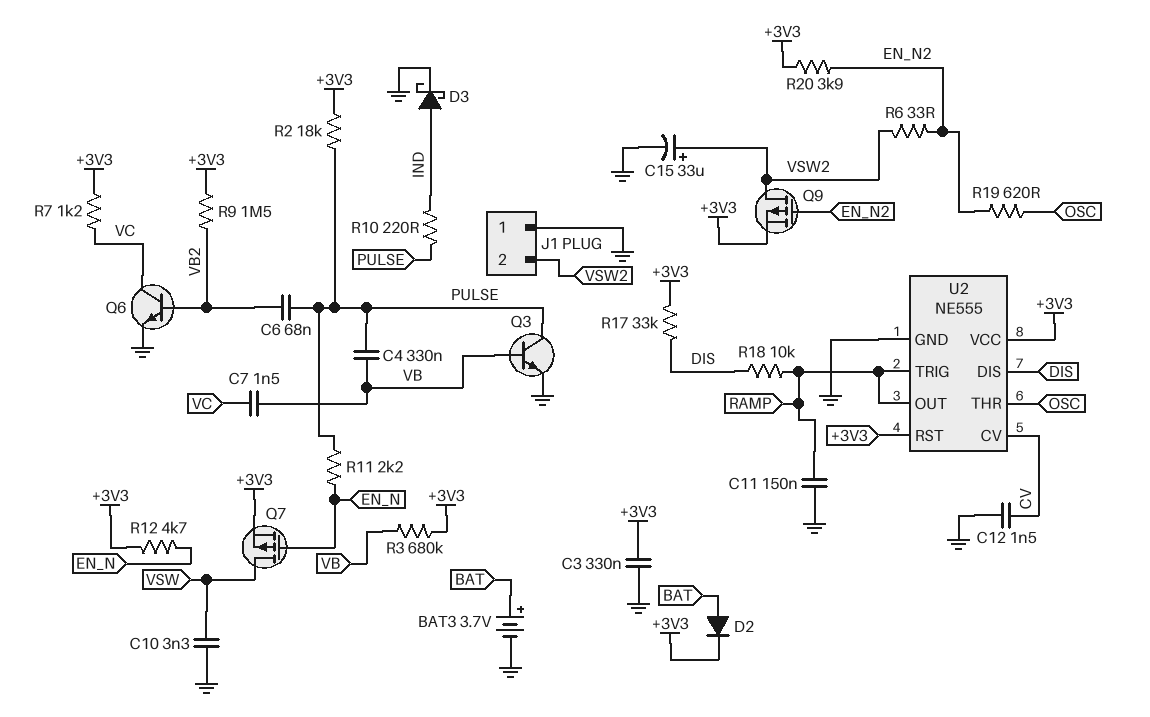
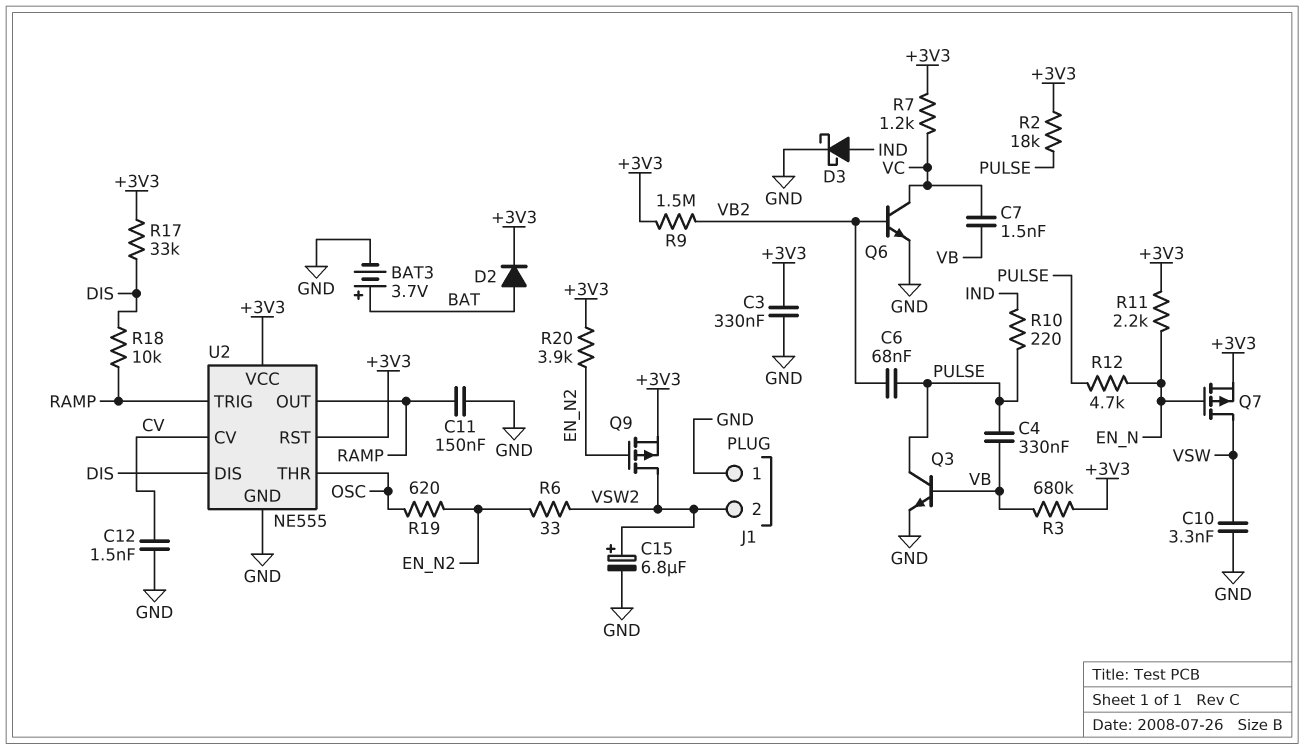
C15: 33uF (plus VSW2, minus GND) -> 6.8uF (plus VSW2, minus GND)
R11: 2.2k (EN_N, PULSE) -> 2.2k (+3V3, EN_N)
R12: 4.7k (+3V3, EN_N) -> 4.7k (EN_N, PULSE)

